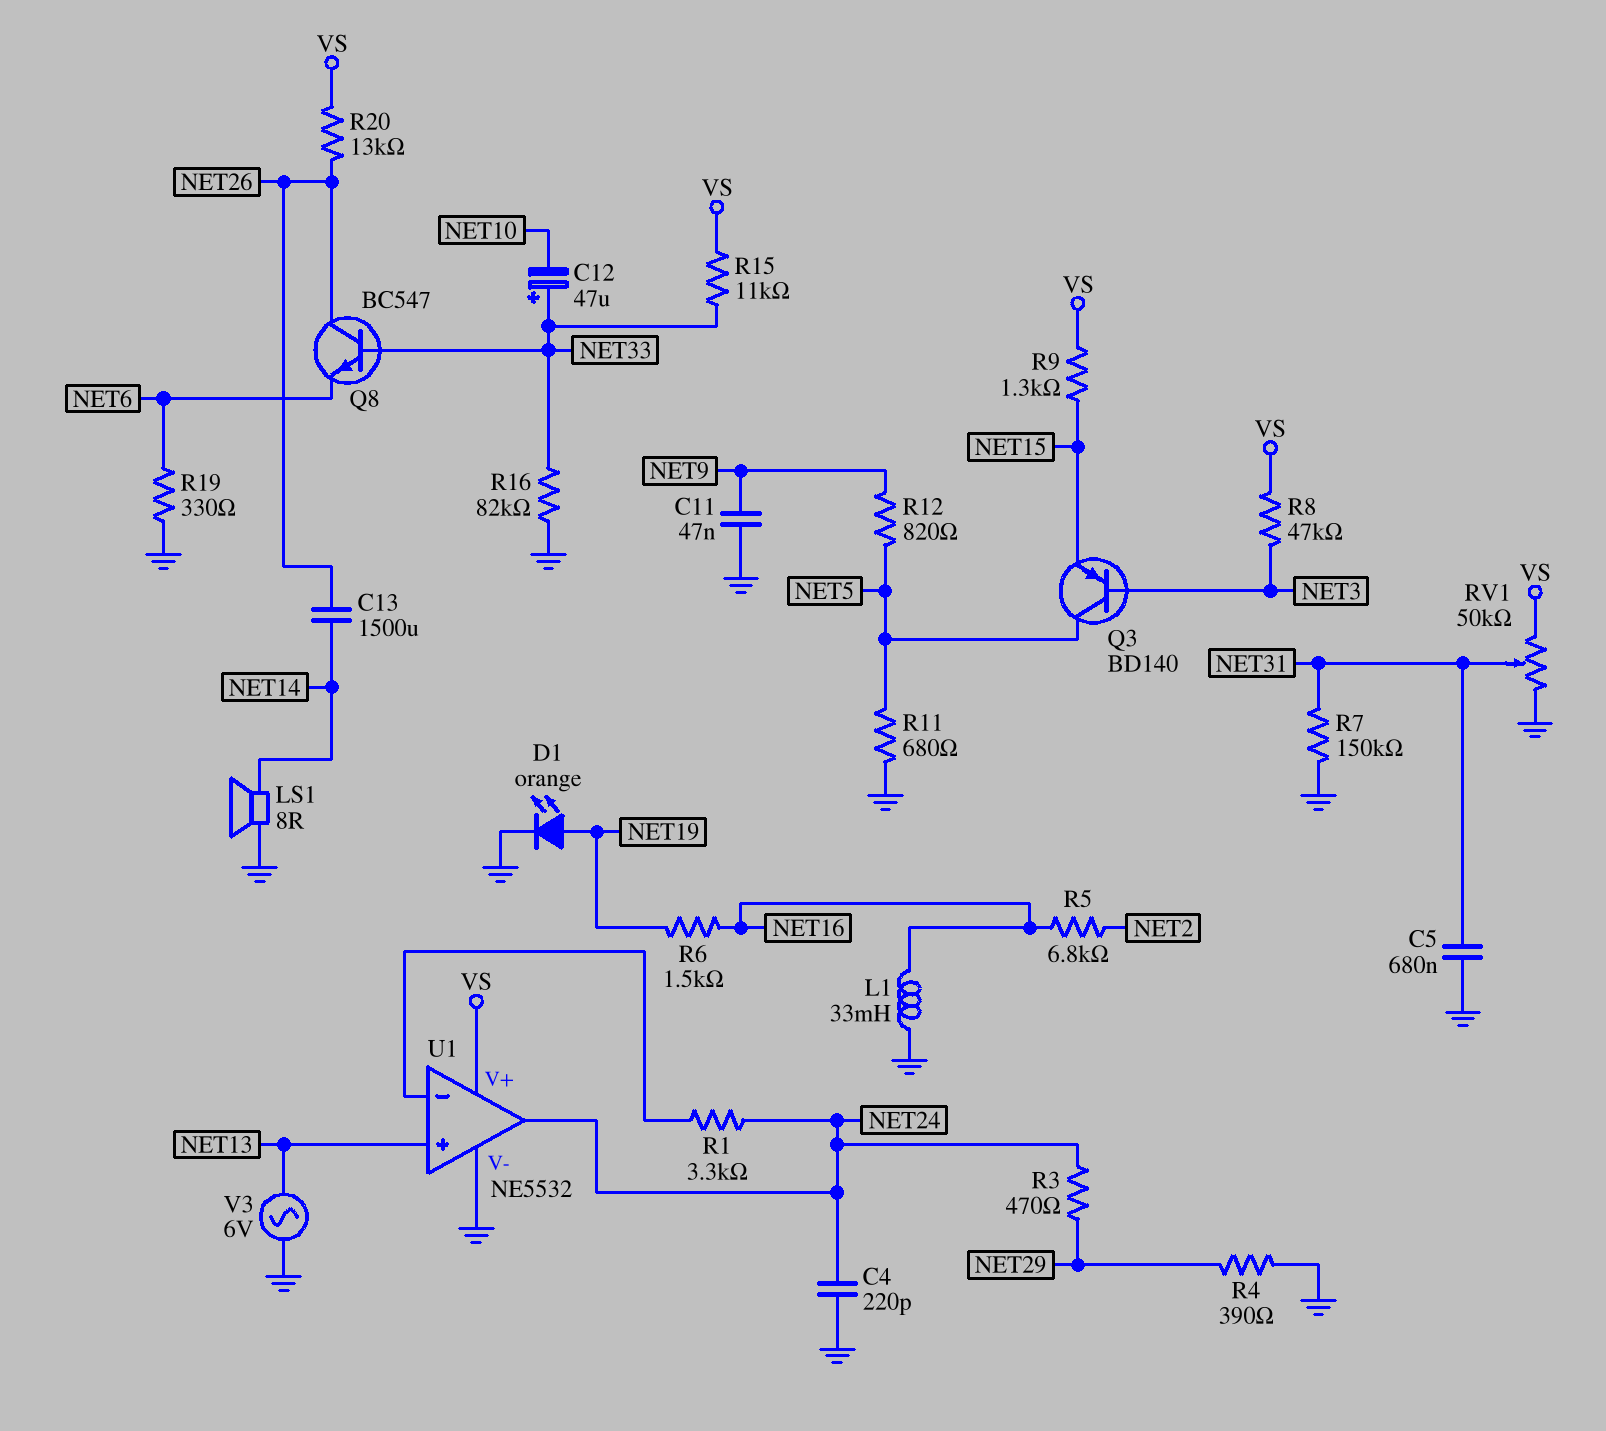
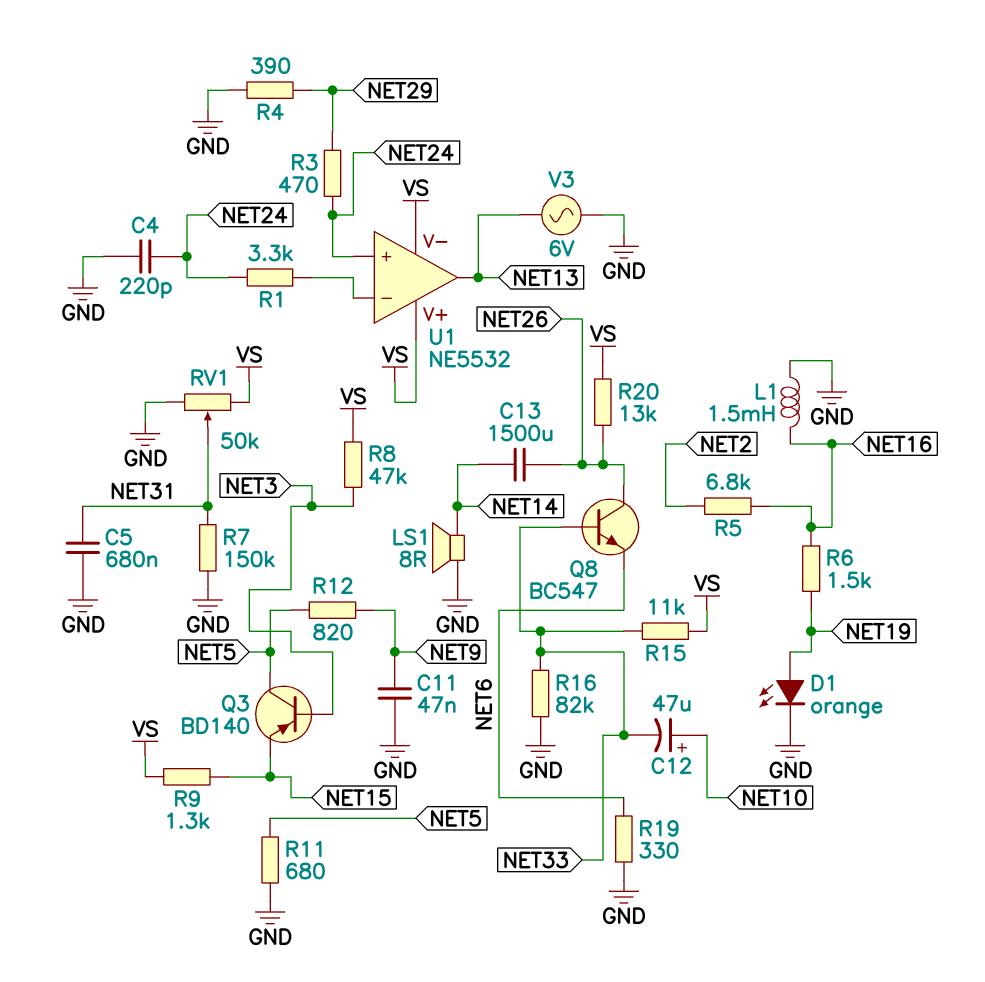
C12: 47uF (plus NET33, minus NET10) -> 47uF (plus NET10, minus NET33)
L1: 33mH (GND, NET16) -> 1.5mH (GND, NET16)
U1 pin V-: GND -> VS
U1 pin in+: NET13 -> NET24
U1 pin out: NET24 -> NET13

